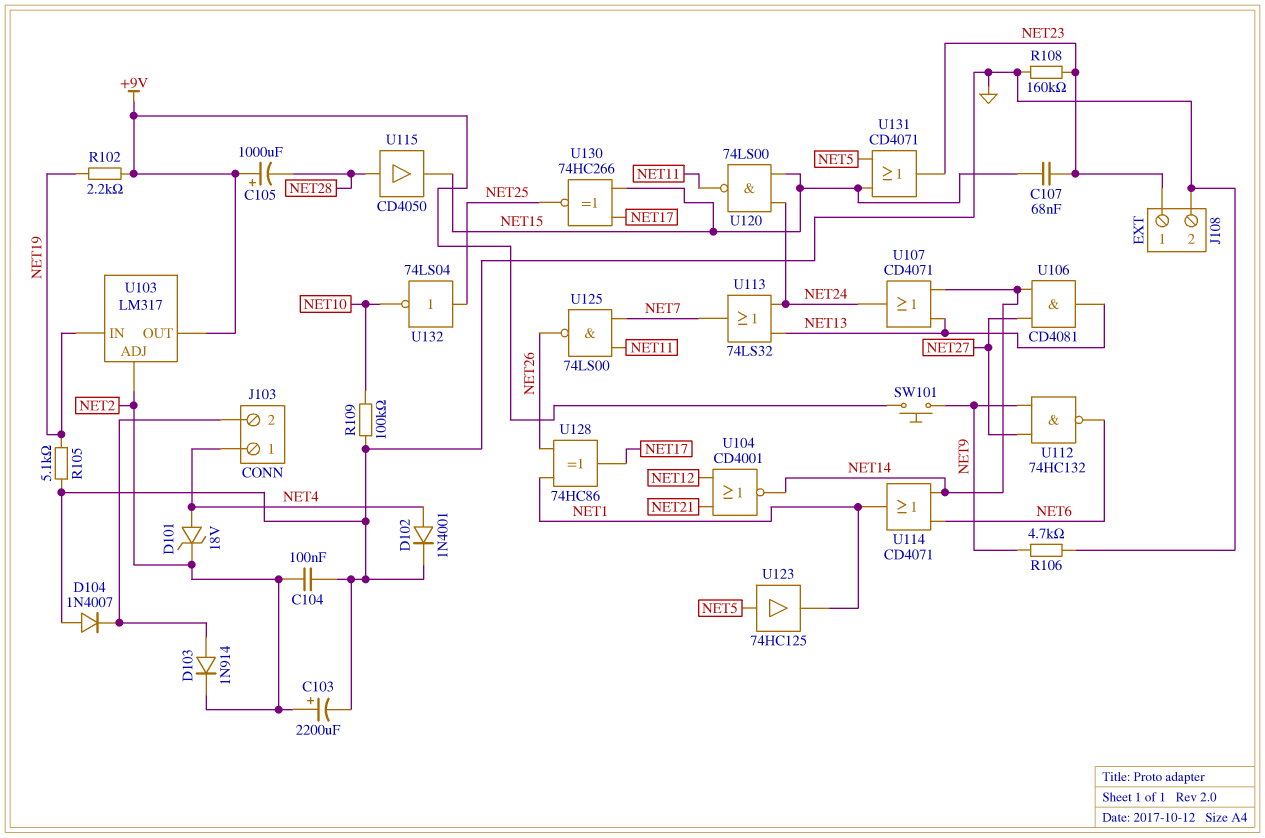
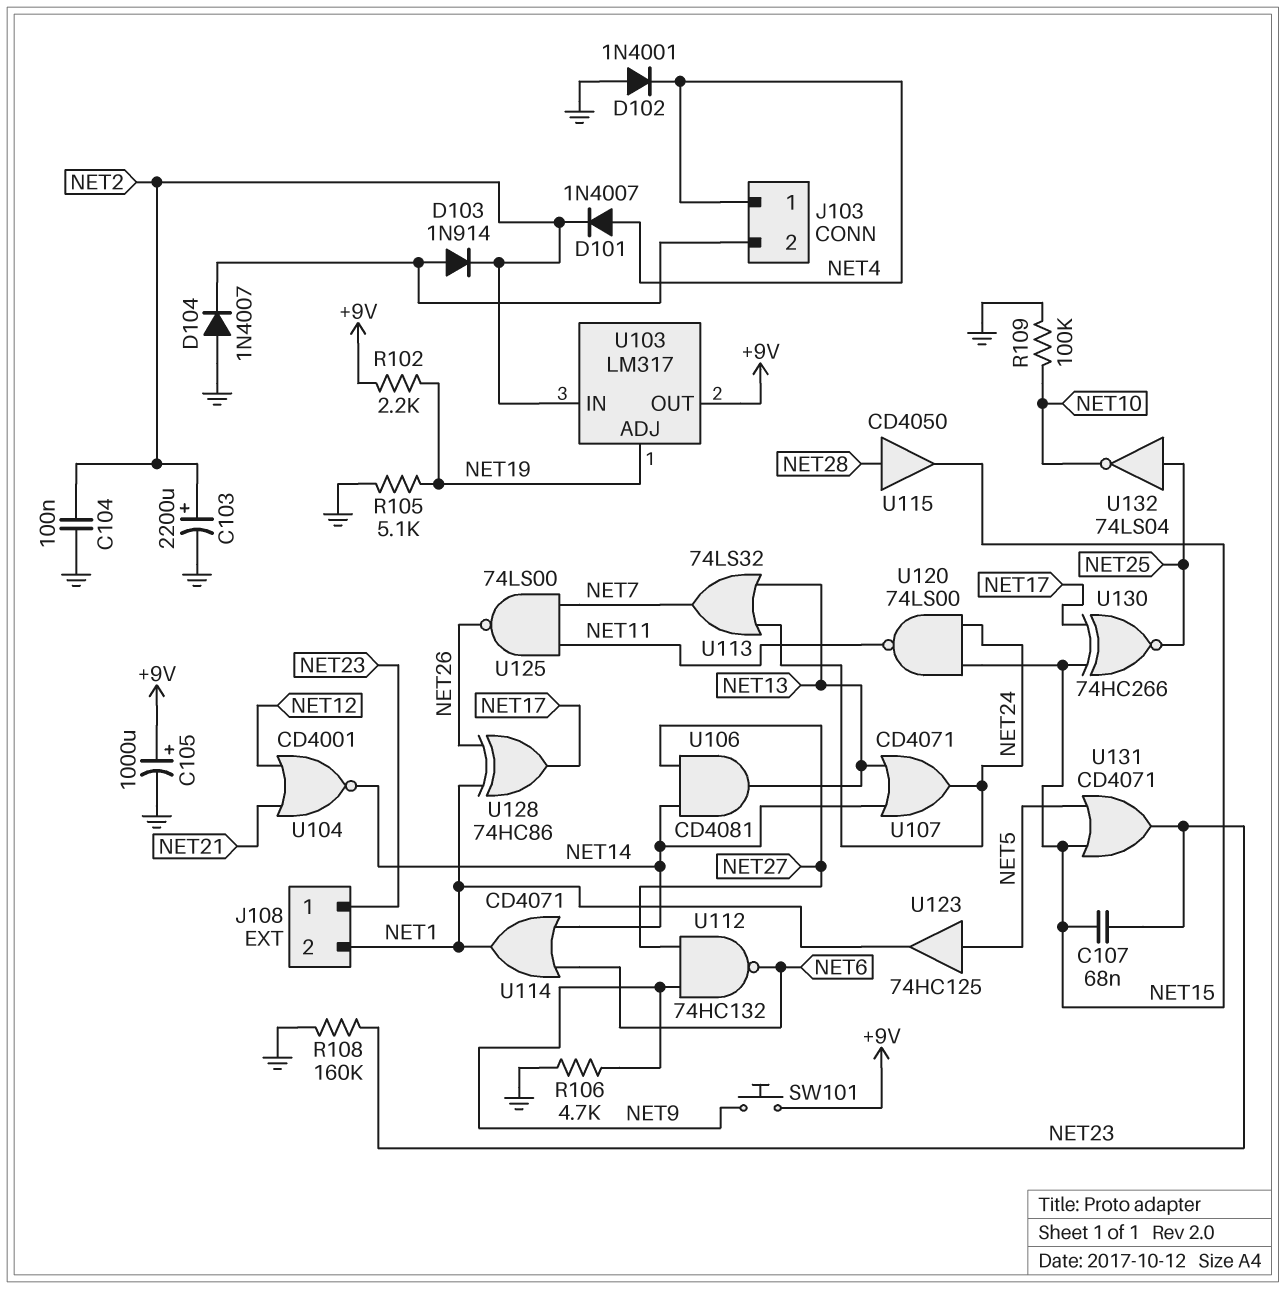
C105: 1000uF (plus +9V, minus NET28) -> 1000uF (plus +9V, minus GND)
D101: zener 18V (A NET4, K NET2) -> diode 1N4007 (A NET4, K NET2)
D102: diode 1N4001 (A NET4, K GND) -> diode 1N4001 (A GND, K NET4)
J108 pin 2: GND -> NET1
U103 pin ADJ: NET2 -> NET19
U103 pin IN: NET19 -> NET2

